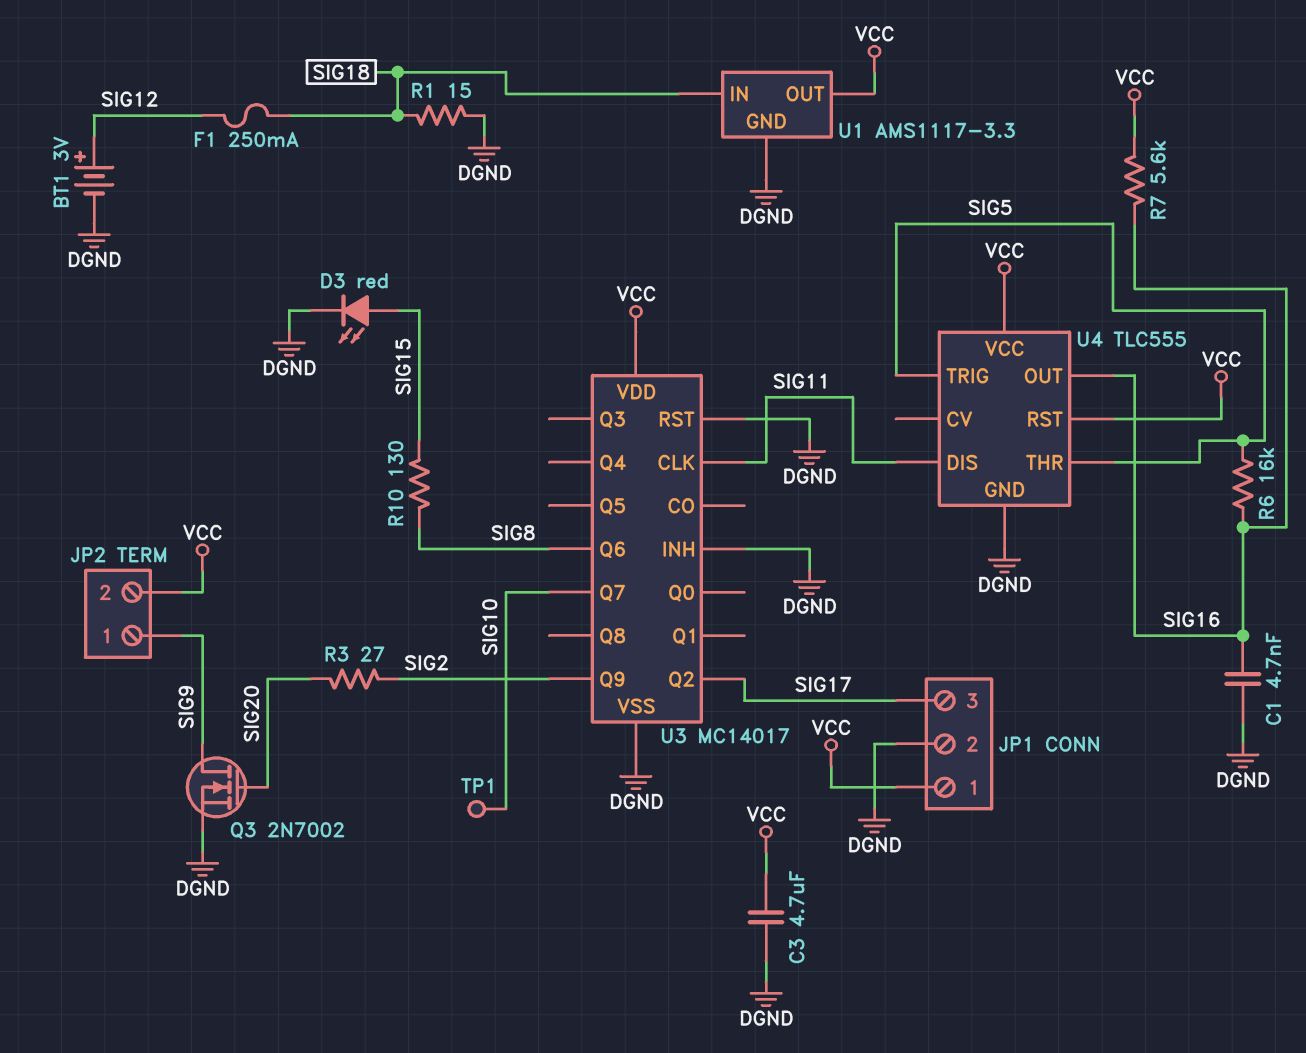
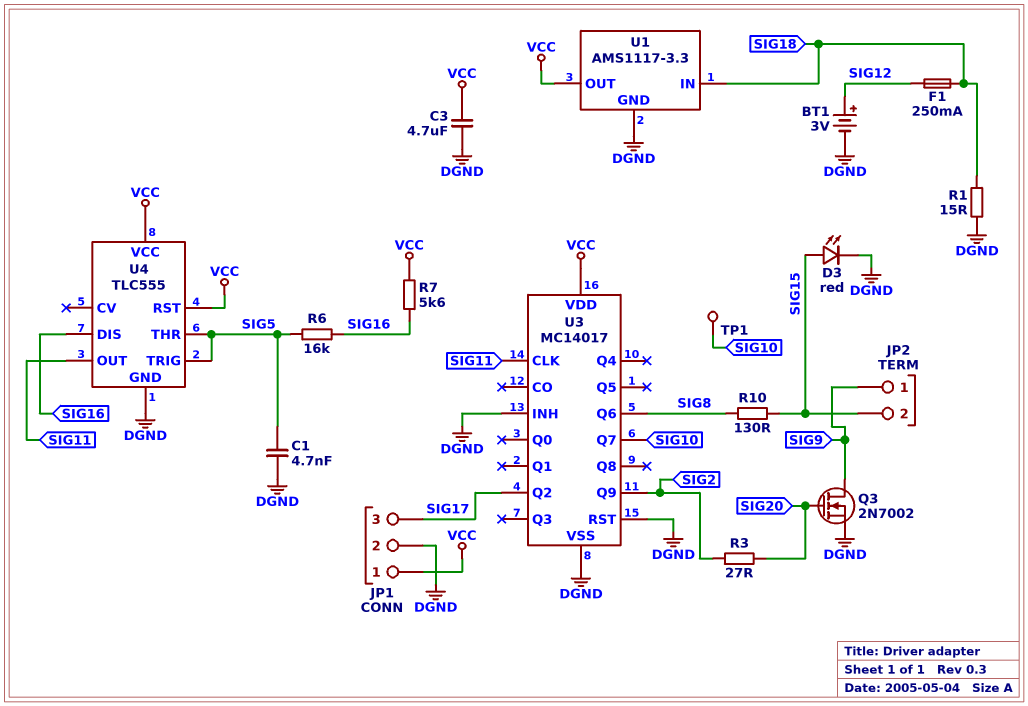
C1: 4.7nF (DGND, SIG16) -> 4.7nF (DGND, SIG5)
JP2 pin 2: VCC -> SIG15
U4 pin DIS: SIG11 -> SIG16
U4 pin OUT: SIG16 -> SIG11

